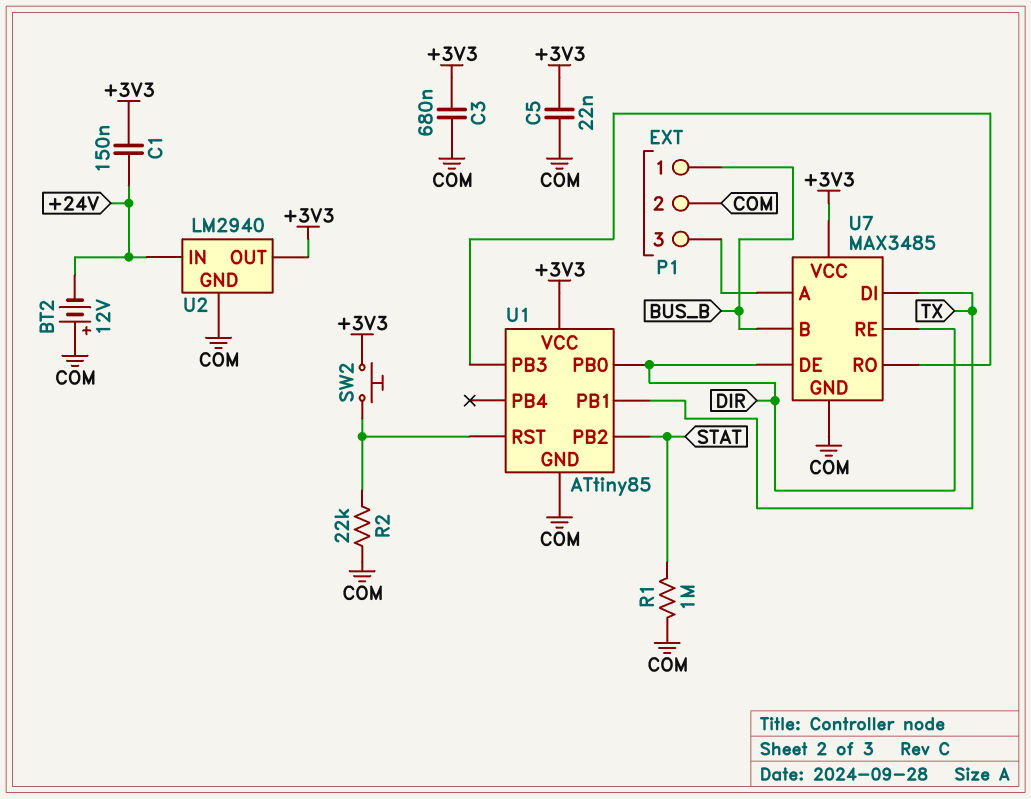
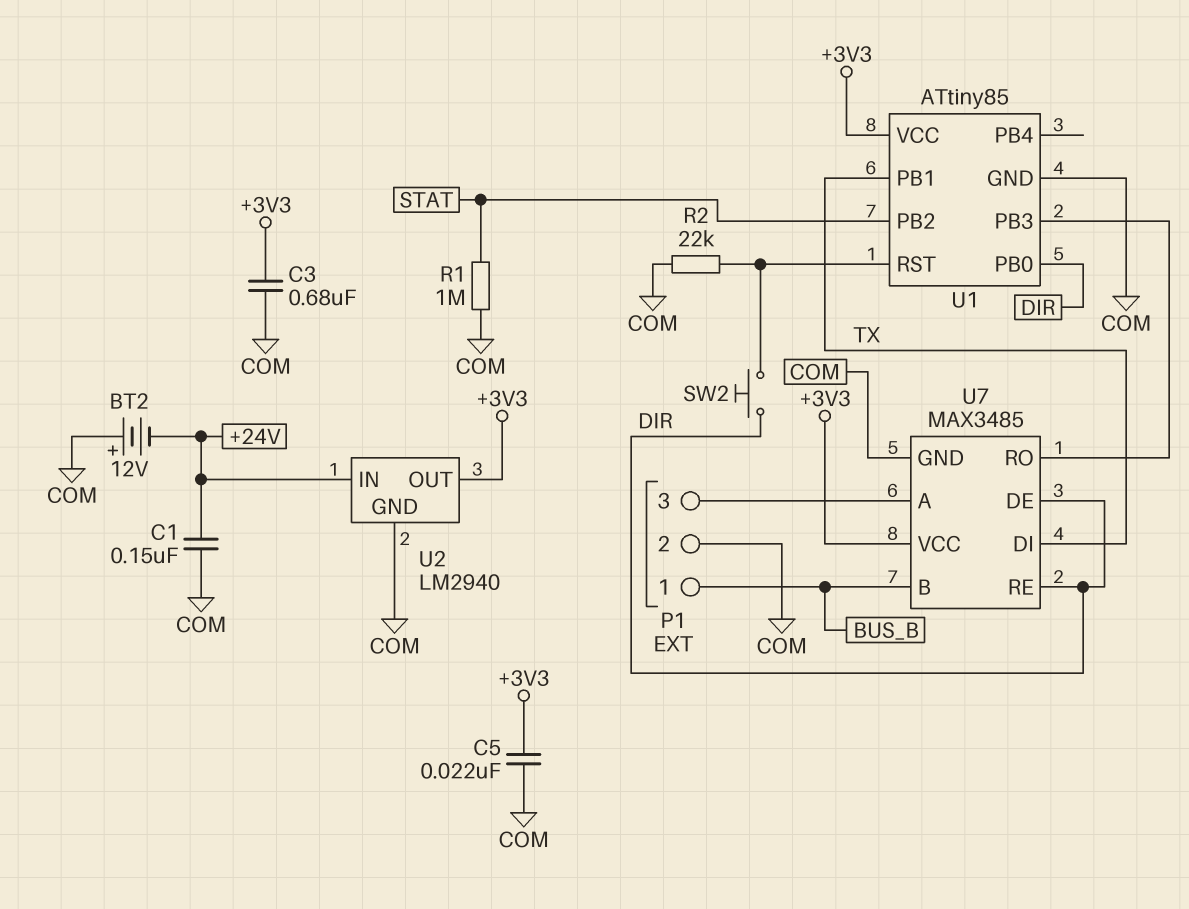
C1: 150nF (+3V3, +24V) -> 150nF (+24V, COM)
SW2: button (+3V3, U1/RST) -> button (DIR, U1/RST)

